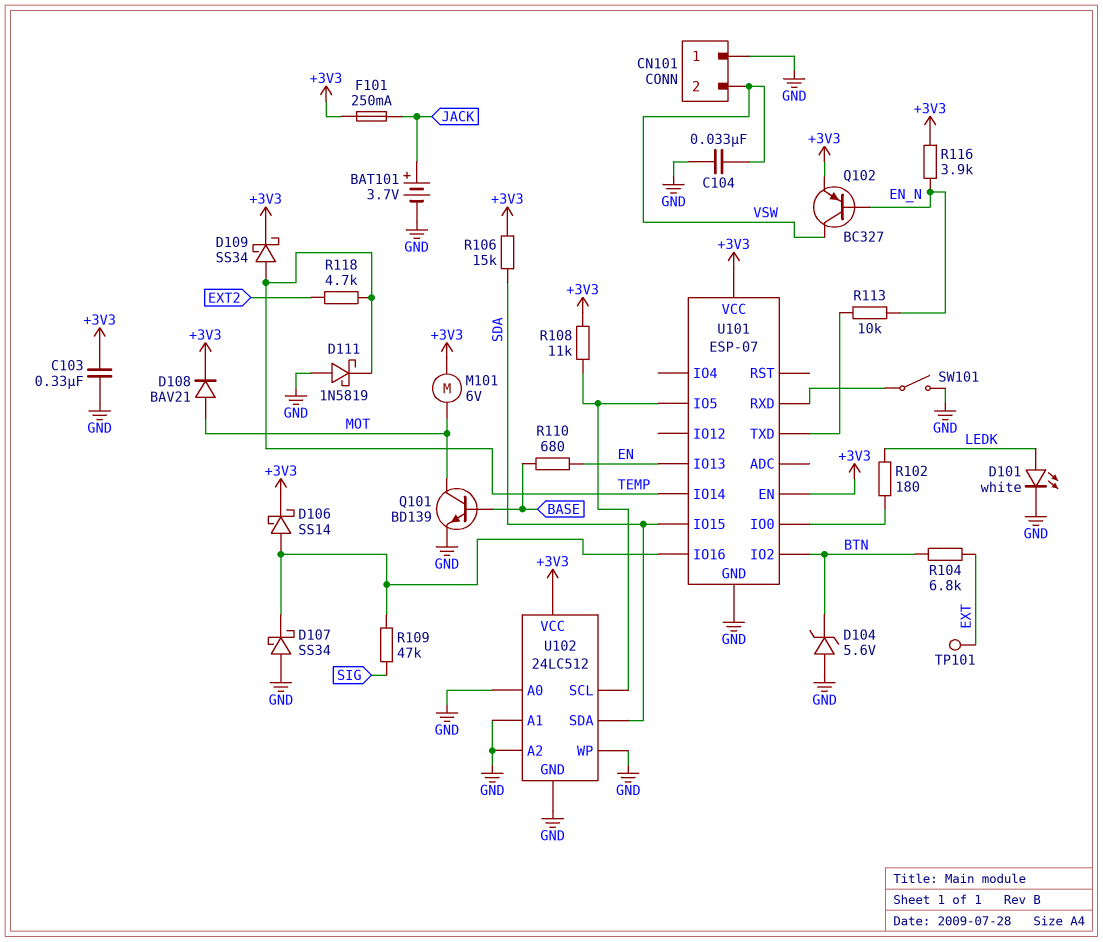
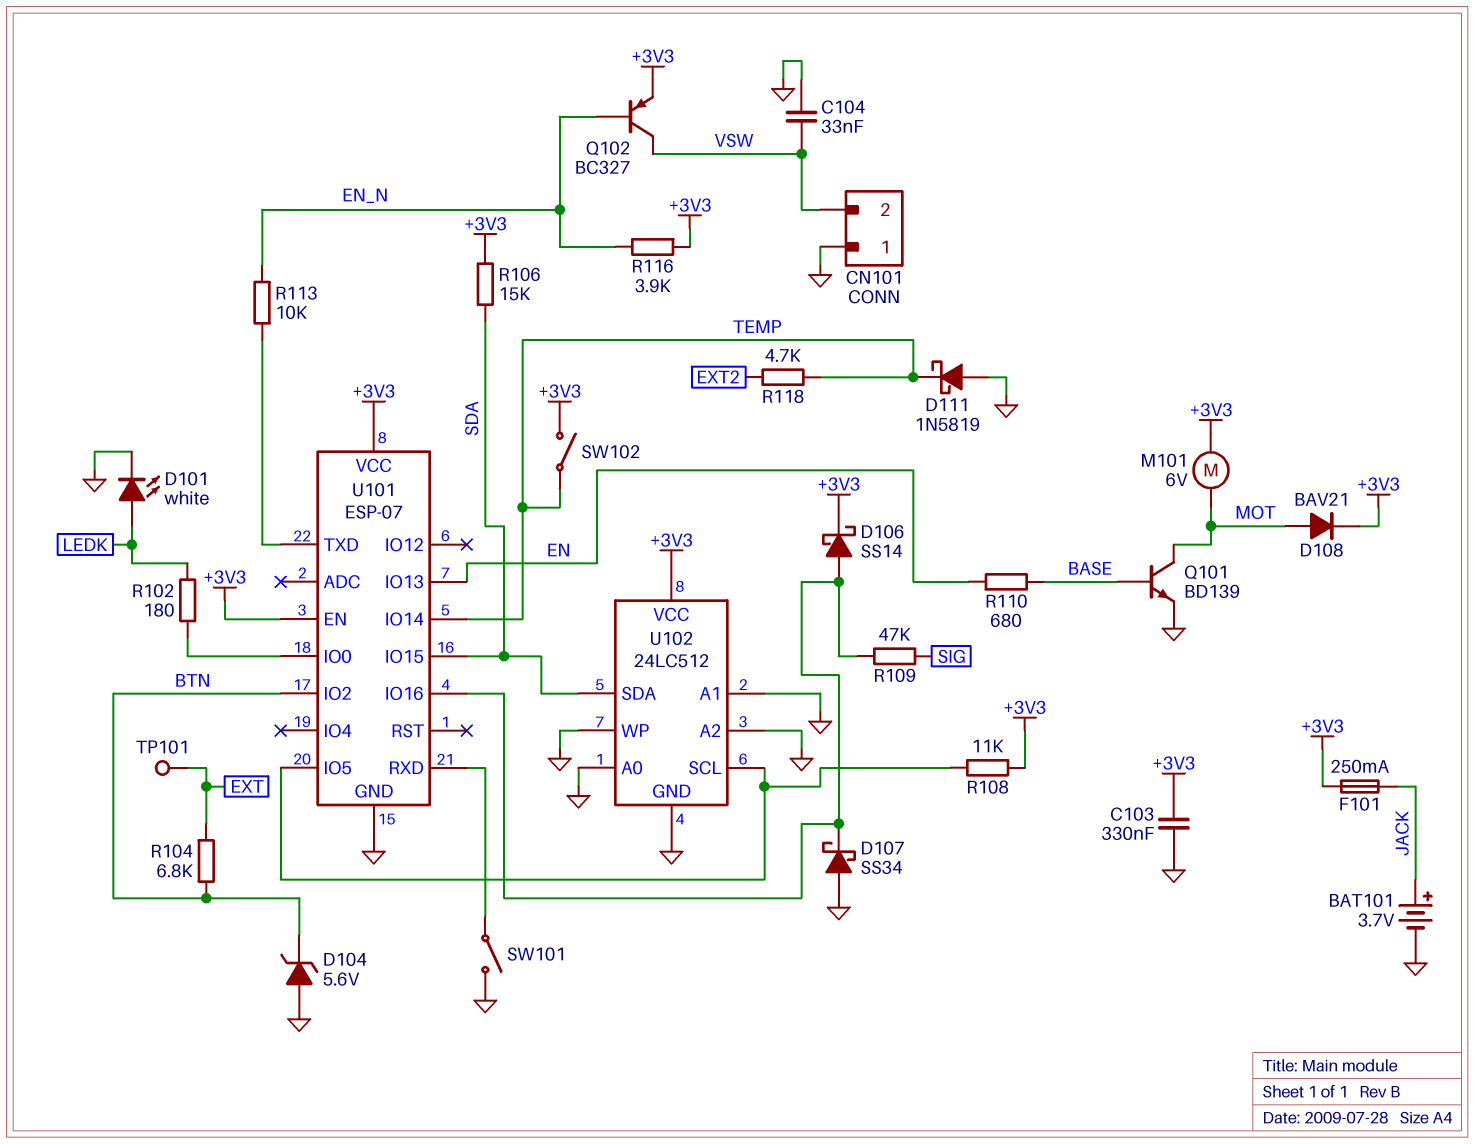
D109: schottky SS34 (A TEMP, K +3V3) -> none
SW102: none -> switch (+3V3, TEMP)

